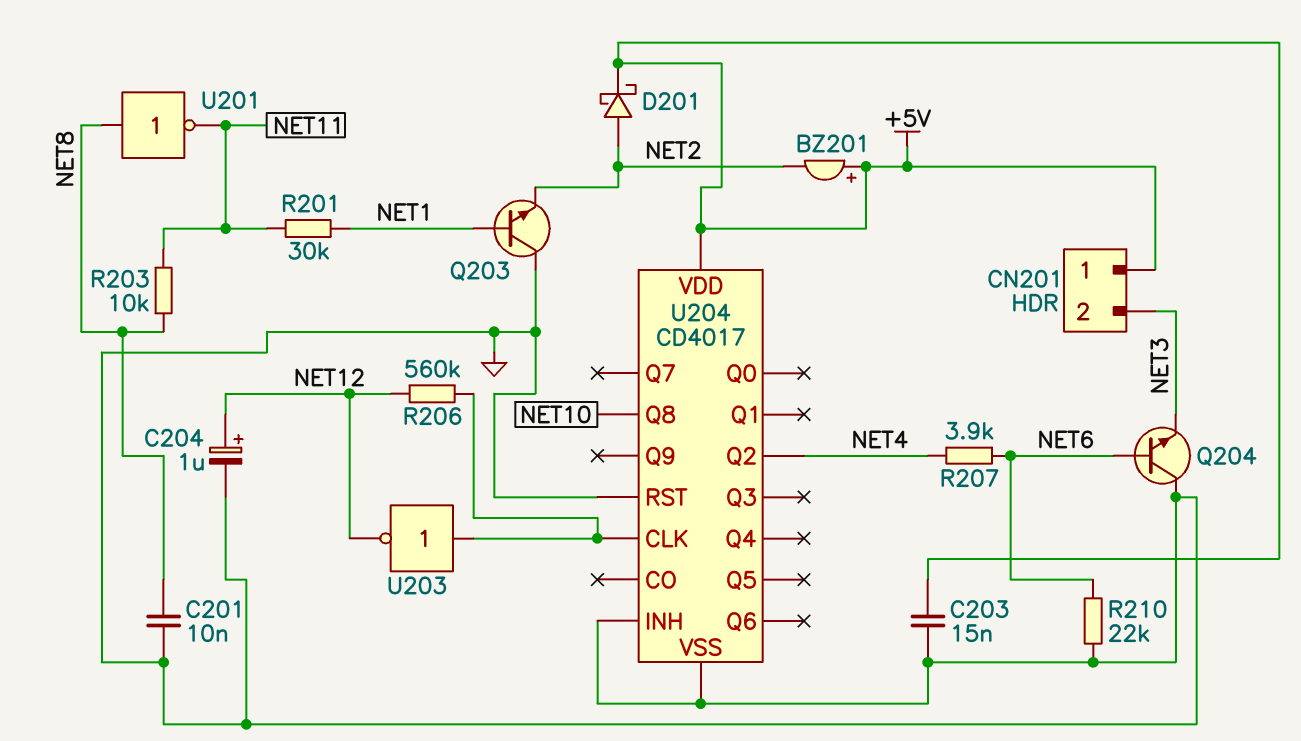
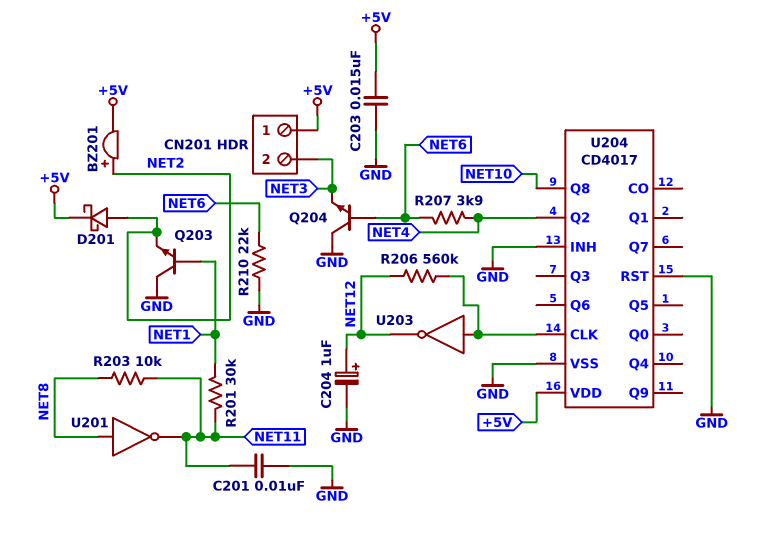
BZ201: buzzer (plus +5V, minus NET2) -> buzzer (plus NET2, minus +5V)
C201: 10nF (GND, NET8) -> 10nF (GND, NET11)

